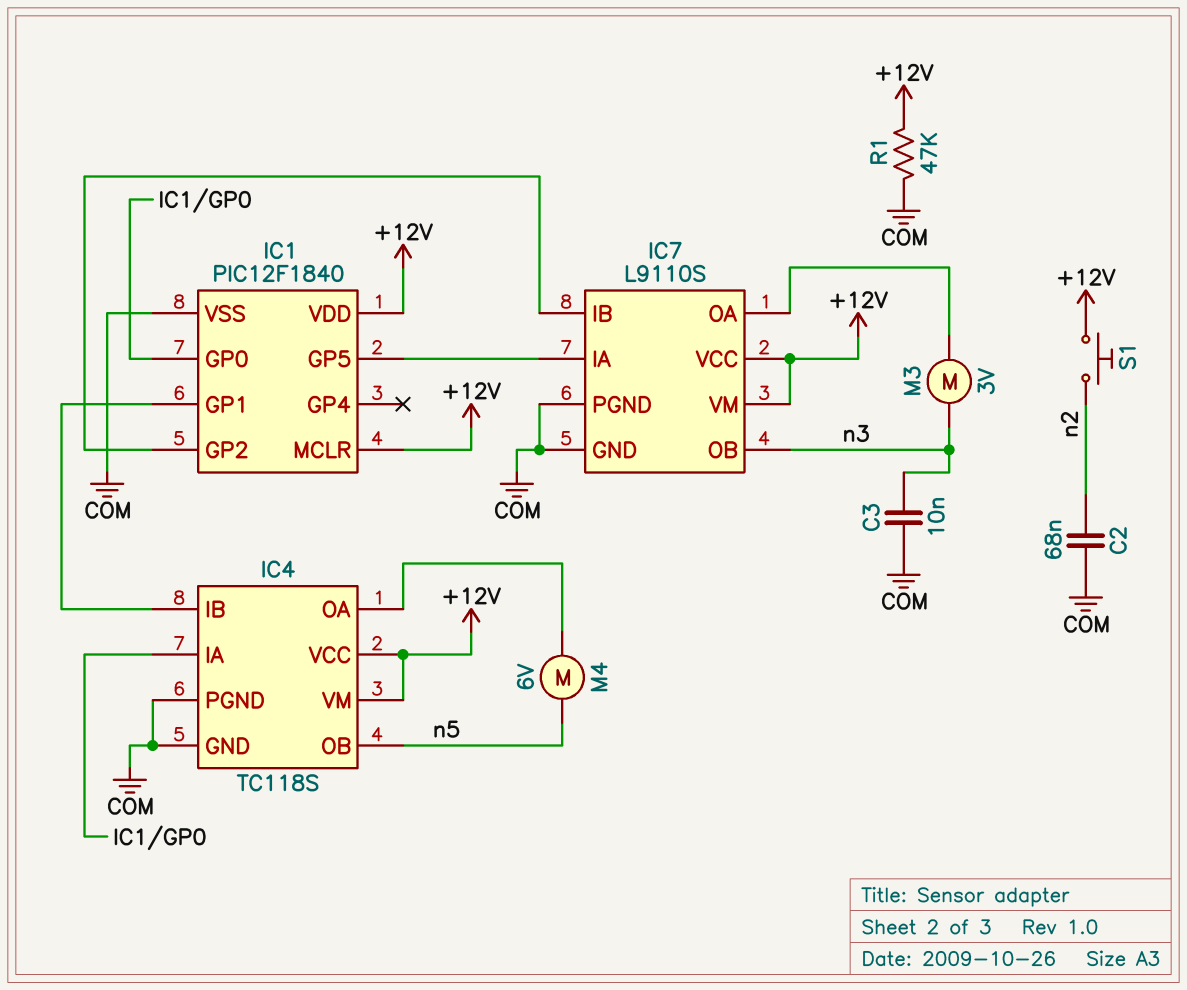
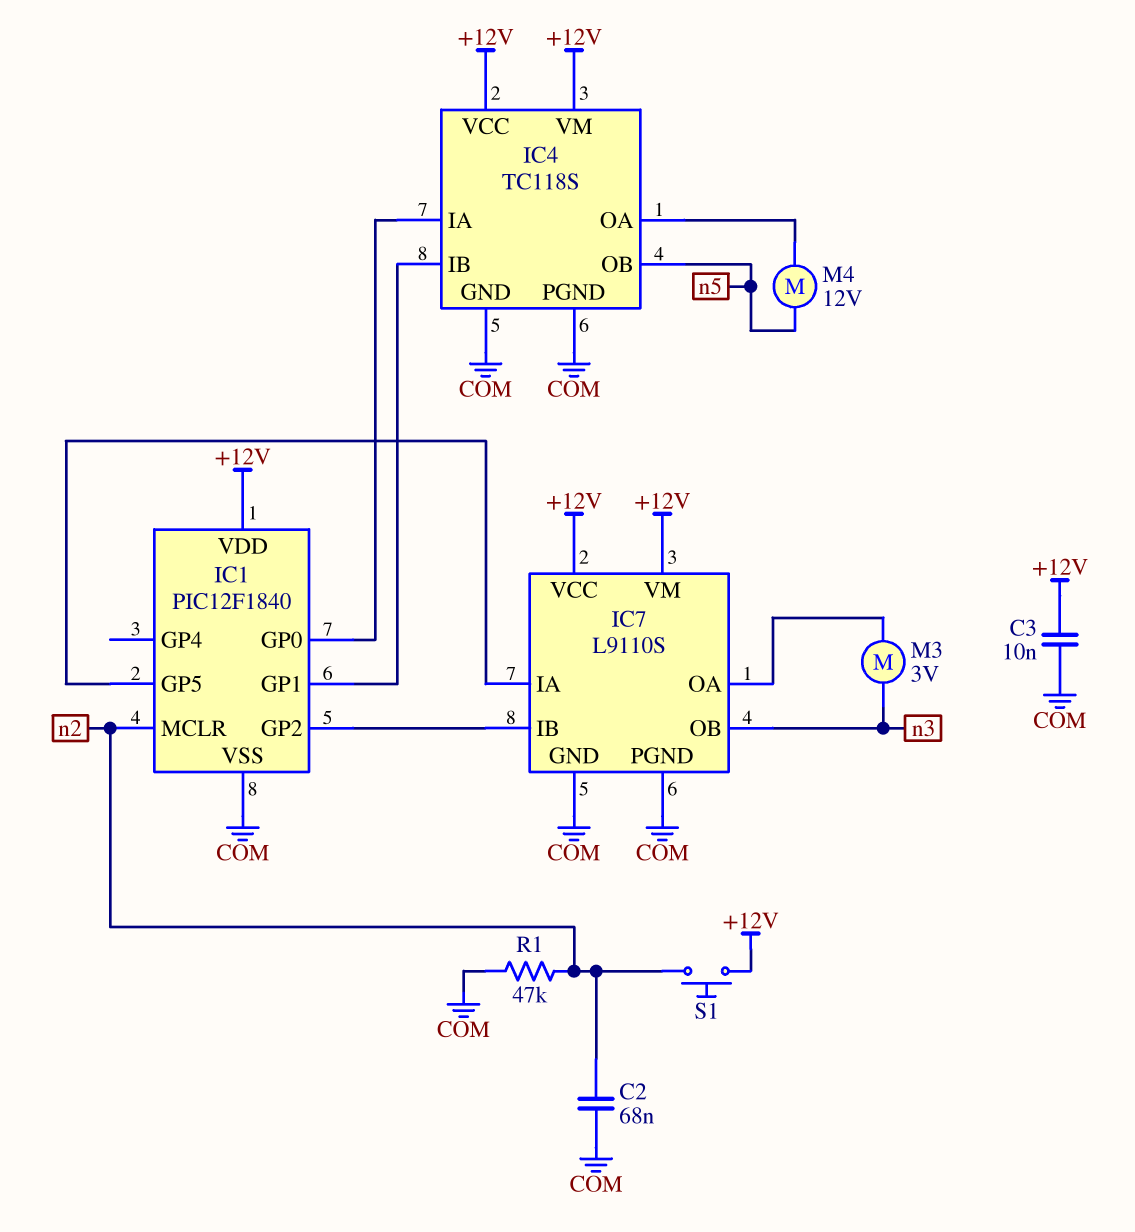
C3: 10nF (COM, n3) -> 10nF (+12V, COM)
IC1 pin MCLR: +12V -> n2
M4: motor 6V (IC4/OA, n5) -> motor 12V (IC4/OA, n5)
R1: 47k (+12V, COM) -> 47k (COM, n2)

